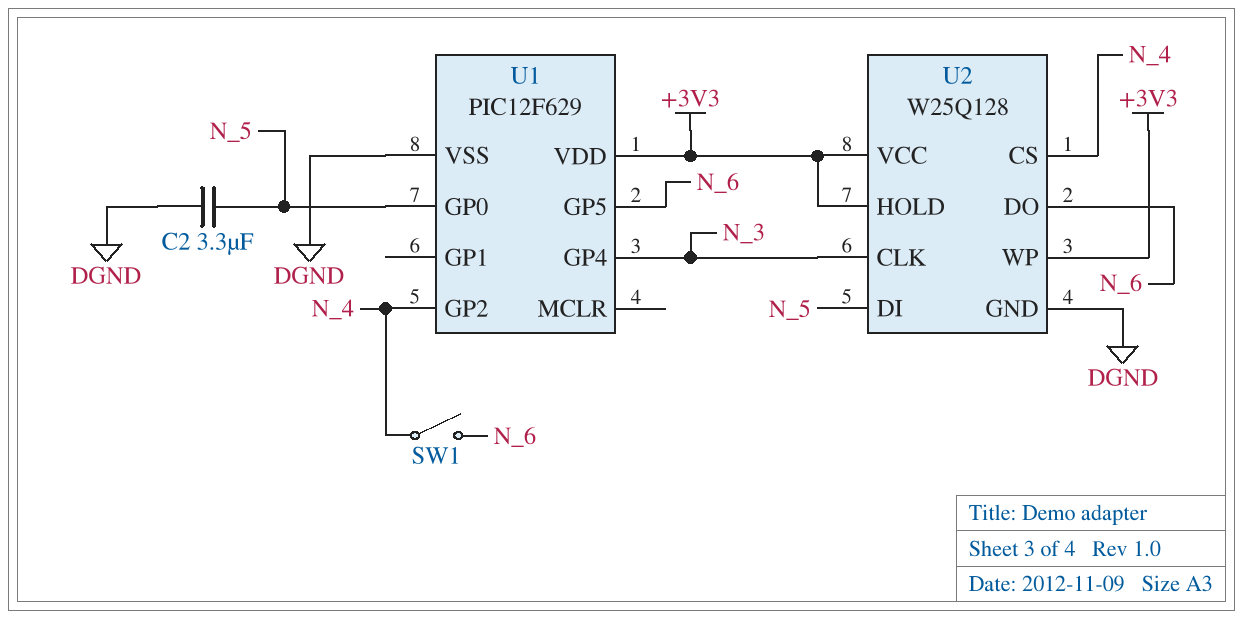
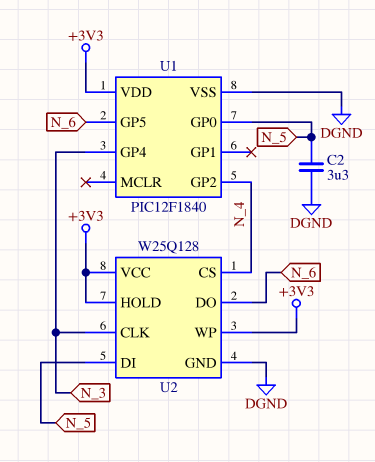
SW1: switch (N_4, N_6) -> none
U1: PIC12F629 -> PIC12F1840

